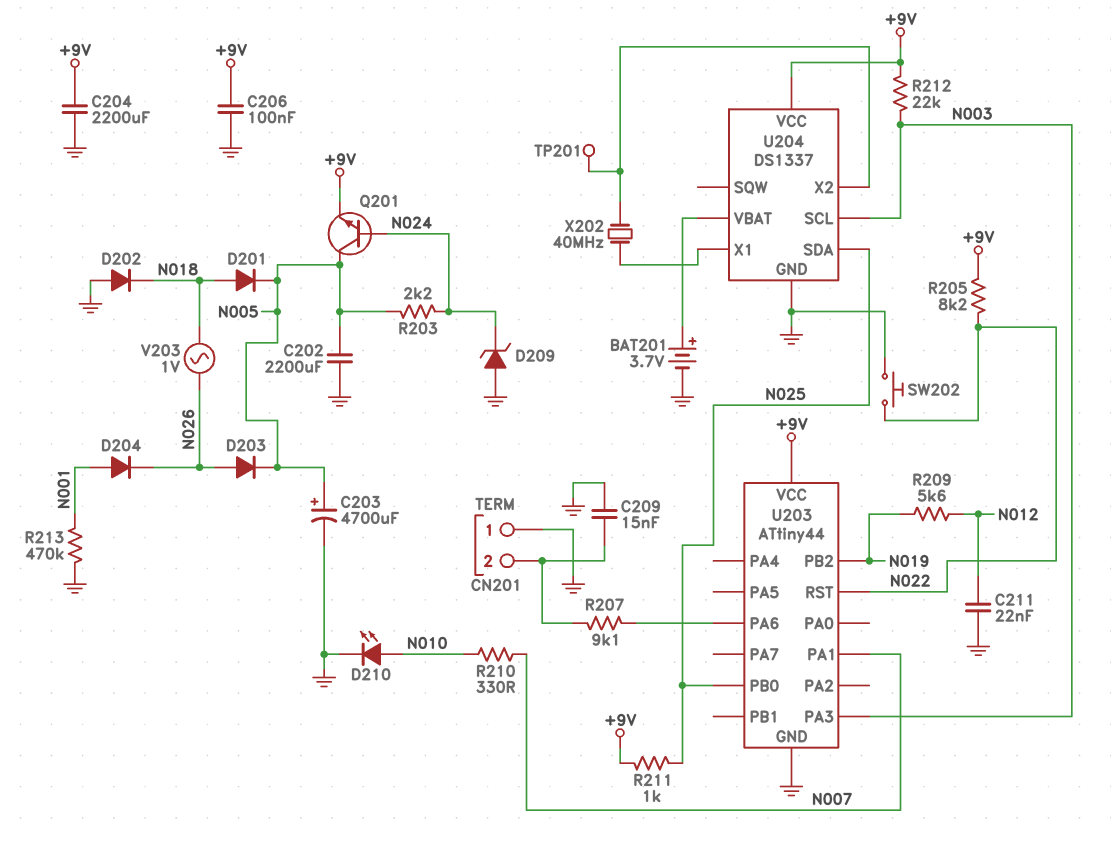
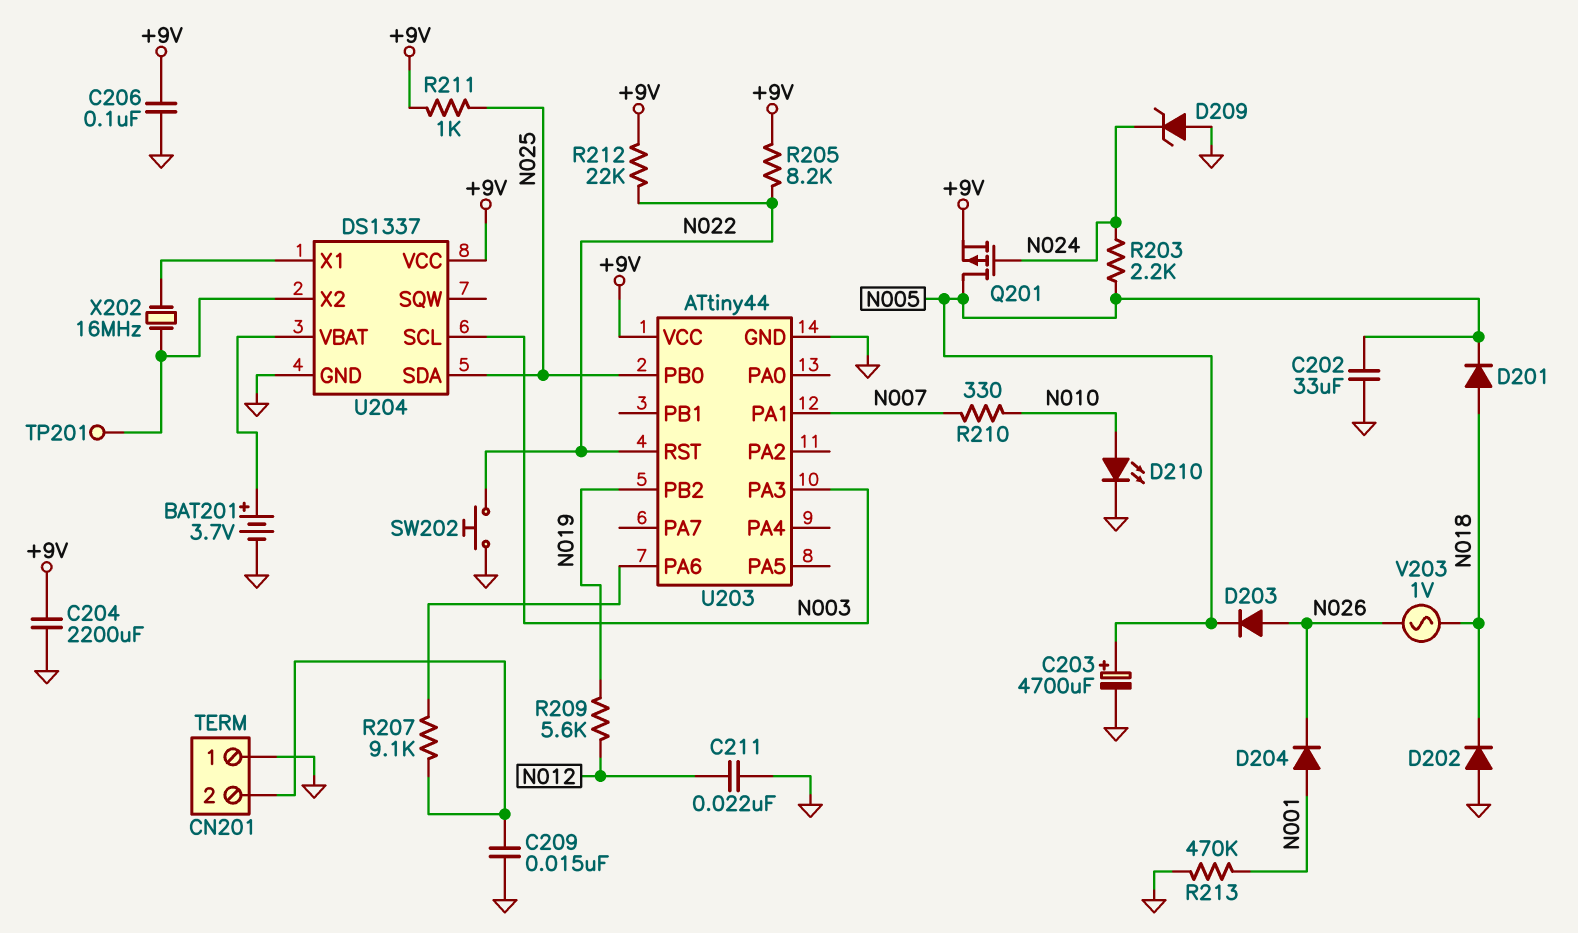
C202: 2200uF (GND, N005) -> 33uF (GND, N005)
Q201: NPN (B N024, C N005, E +9V) -> PMOS (G N024, D N005, S +9V)
R212: 22k (+9V, N003) -> 22k (+9V, N022)
X202: 40MHz (U204/X1, U204/X2) -> 16MHz (U204/X1, U204/X2)

